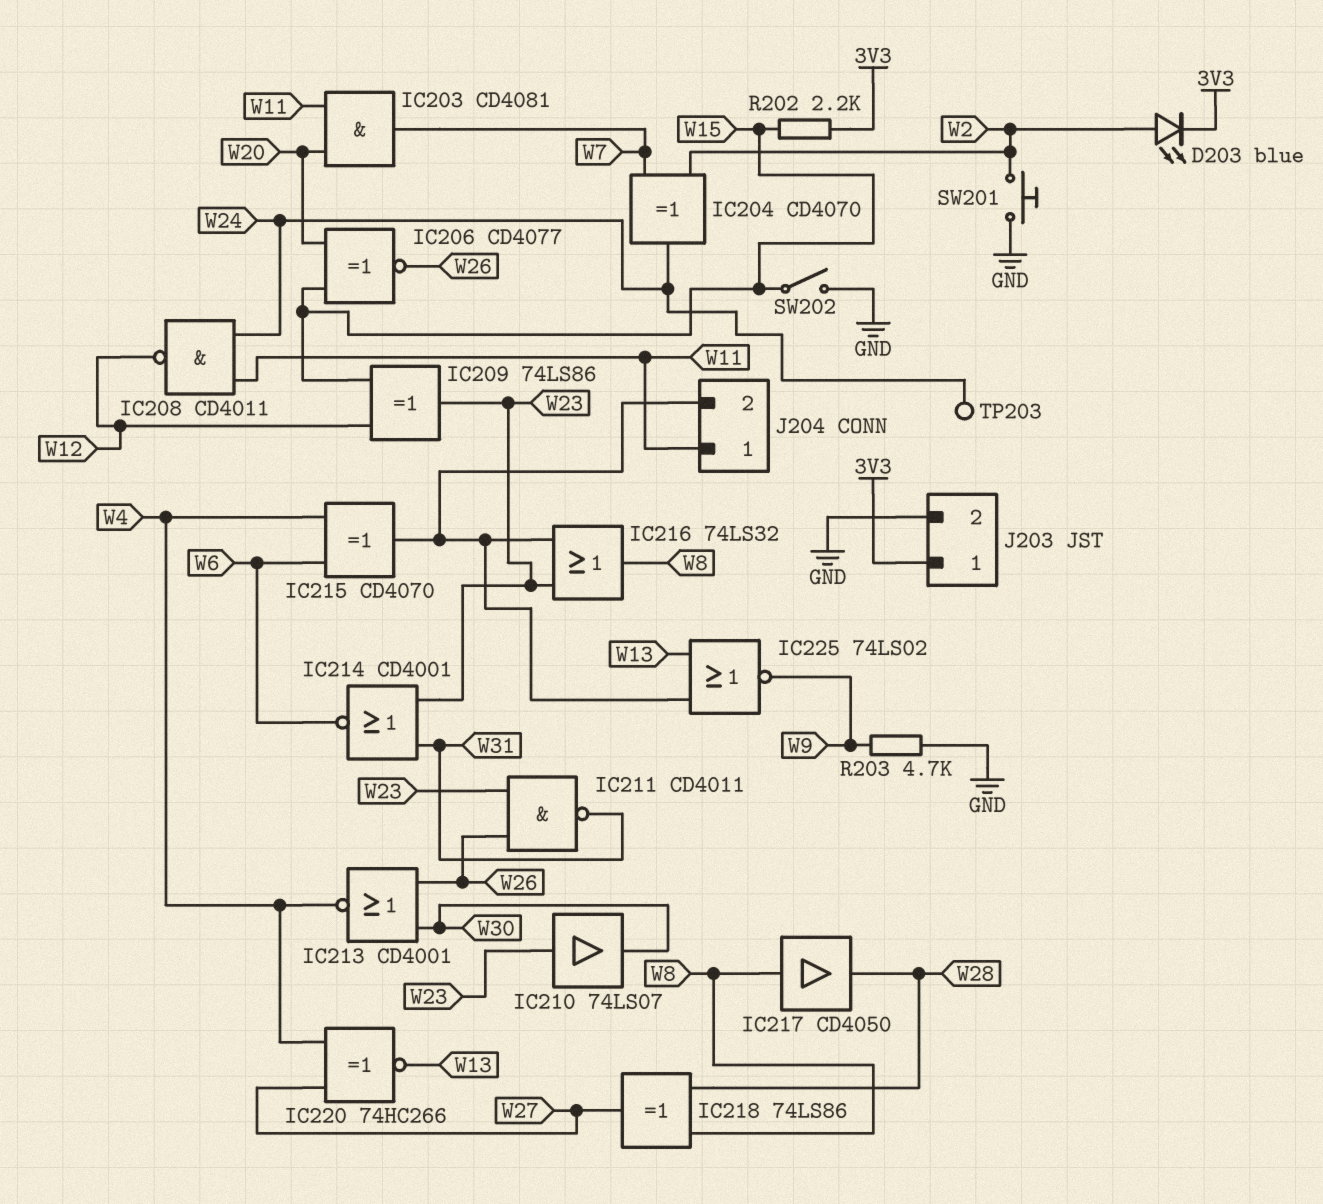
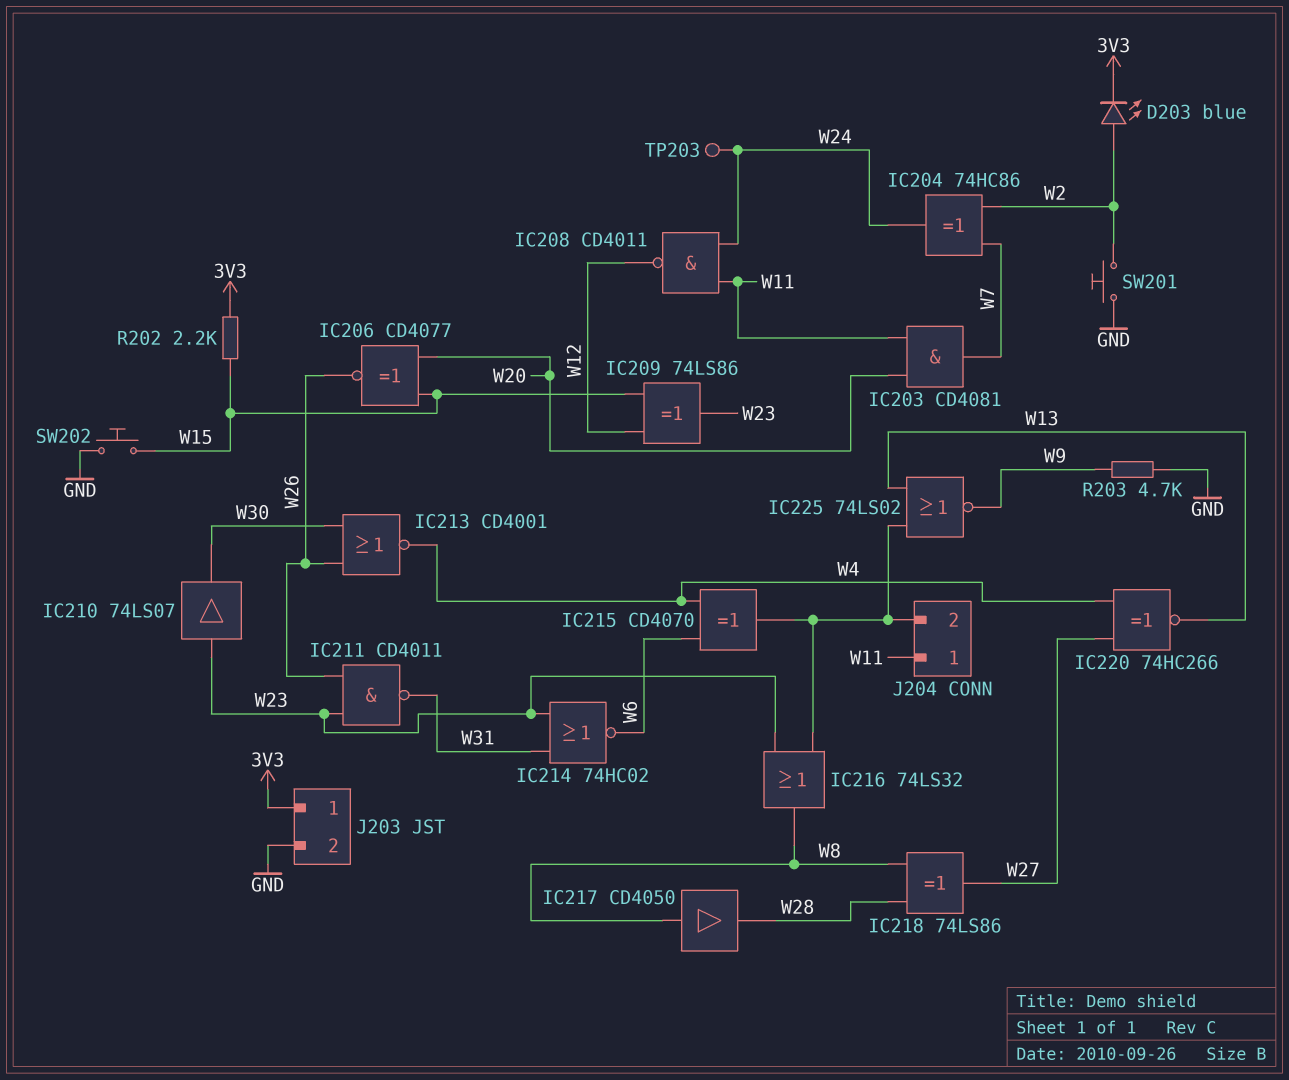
IC204: XOR CD4070 (in W2, in W7, out W24) -> XOR 74HC86 (in W2, in W7, out W24)
IC214: NOR CD4001 (in W23, in W31, out W6) -> NOR 74HC02 (in W23, in W31, out W6)
SW202: switch (GND, W15) -> button (GND, W15)

